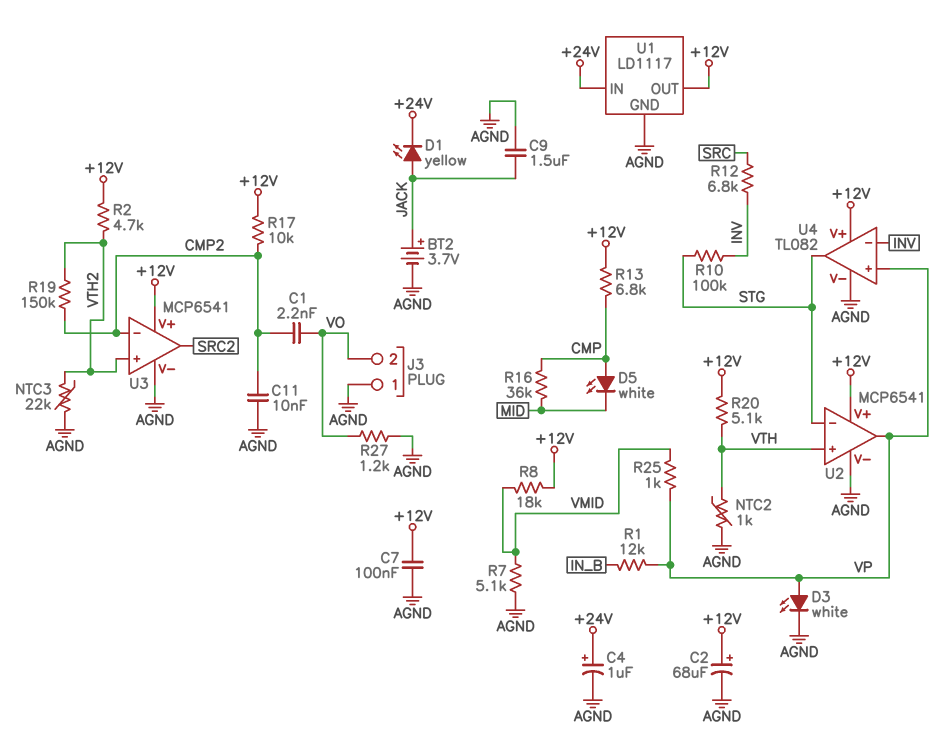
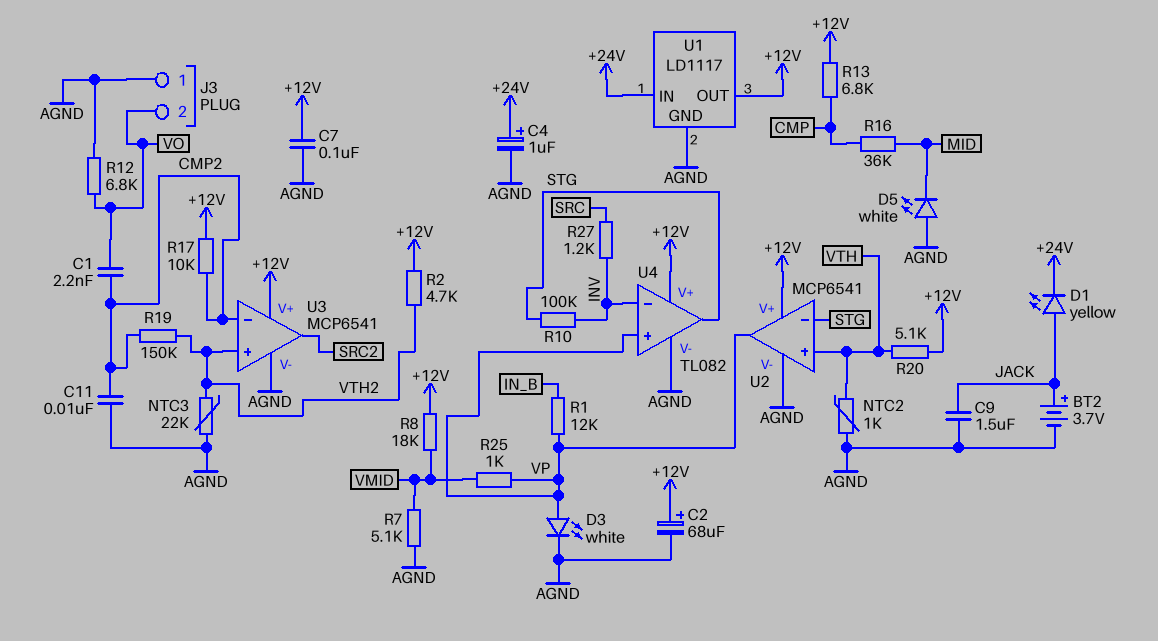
D5: LED white (A CMP, K MID) -> LED white (A AGND, K MID)
R12: 6.8k (INV, SRC) -> 6.8k (AGND, VO)
R27: 1.2k (AGND, VO) -> 1.2k (INV, SRC)

